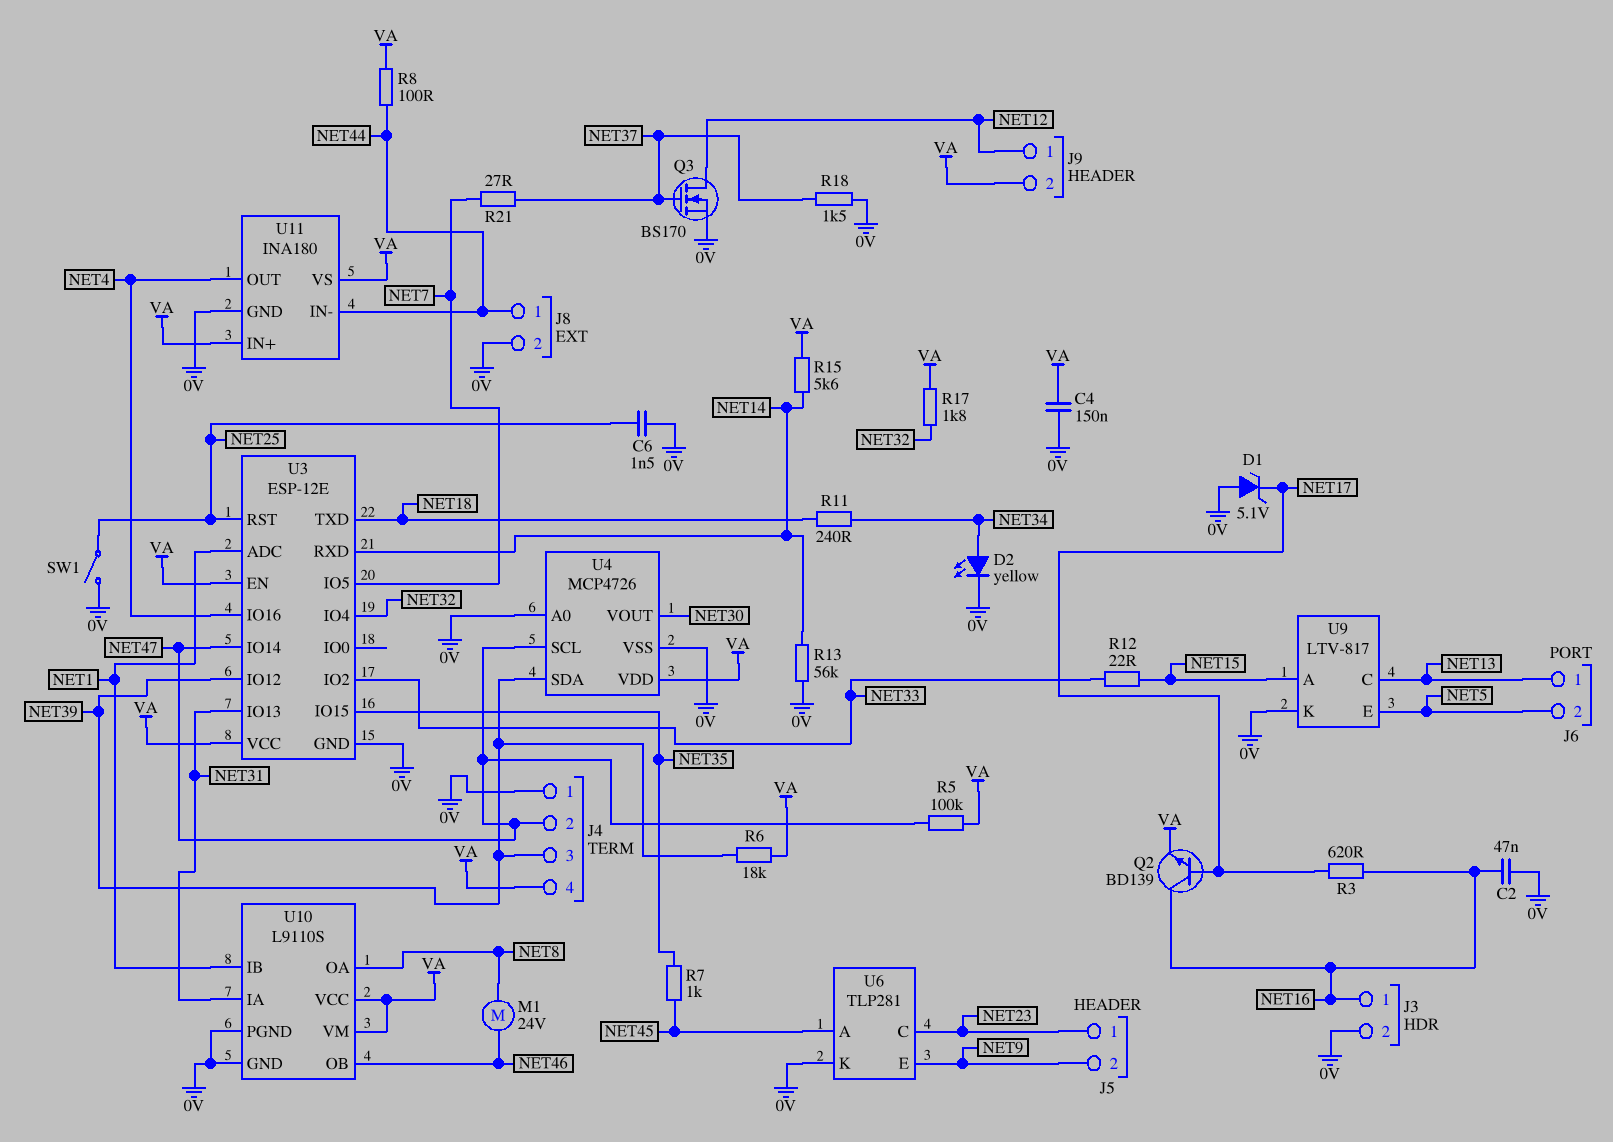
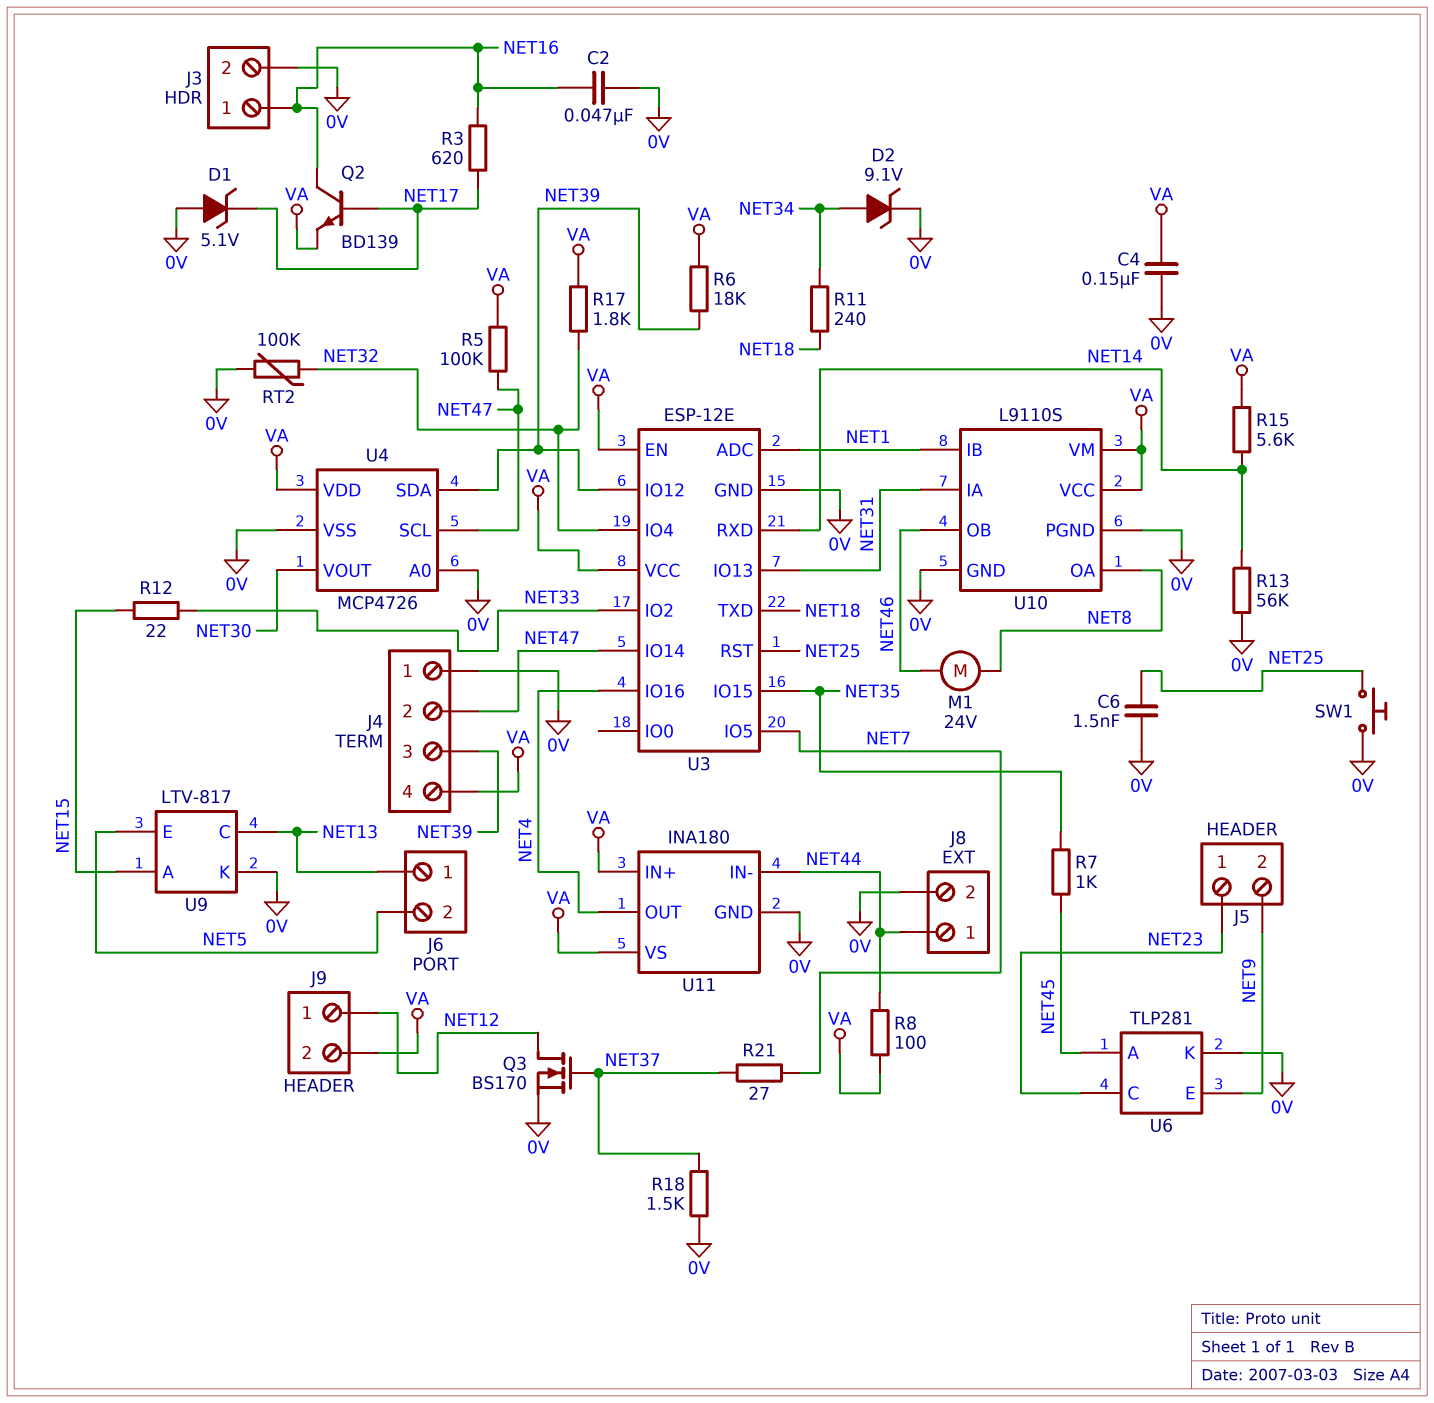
D2: LED yellow (A NET34, K 0V) -> zener 9.1V (A NET34, K 0V)
RT2: none -> 100k (0V, NET32)
SW1: switch (0V, NET25) -> button (0V, NET25)

